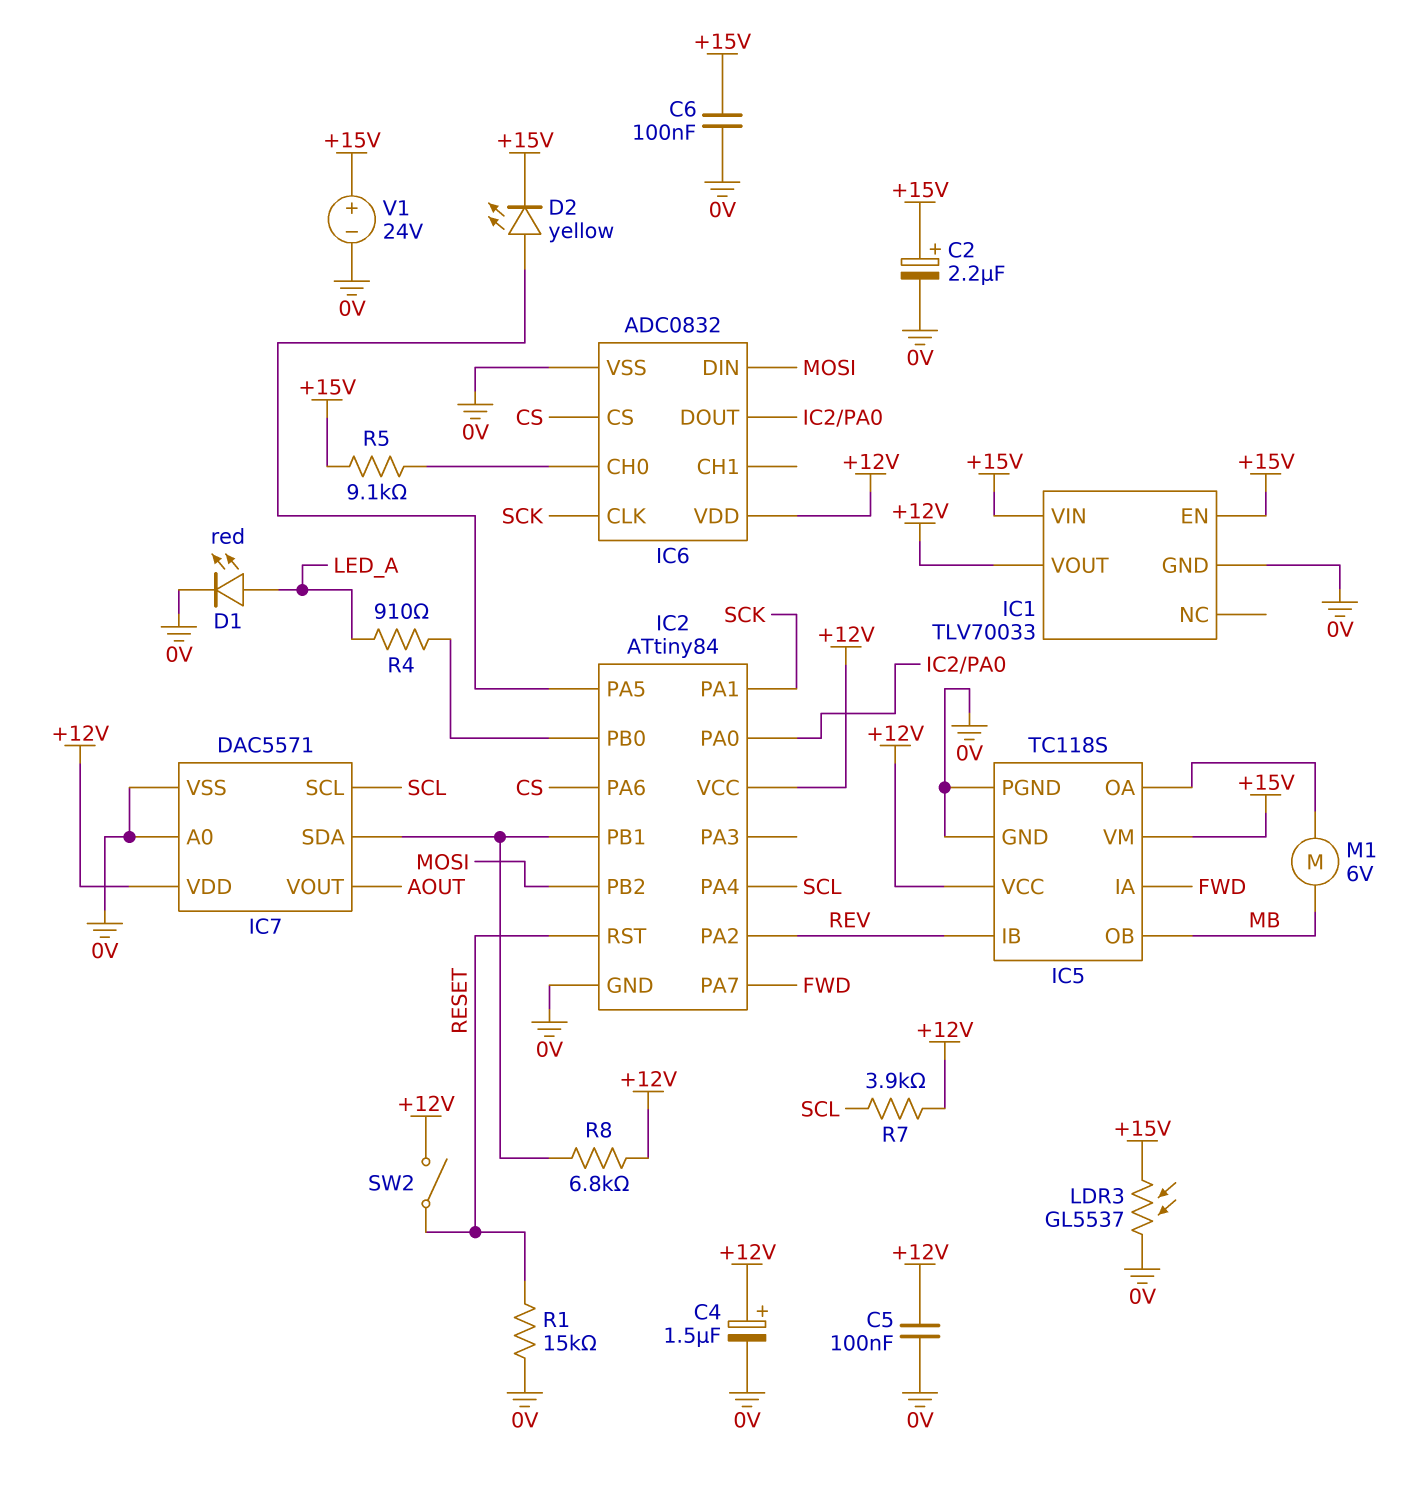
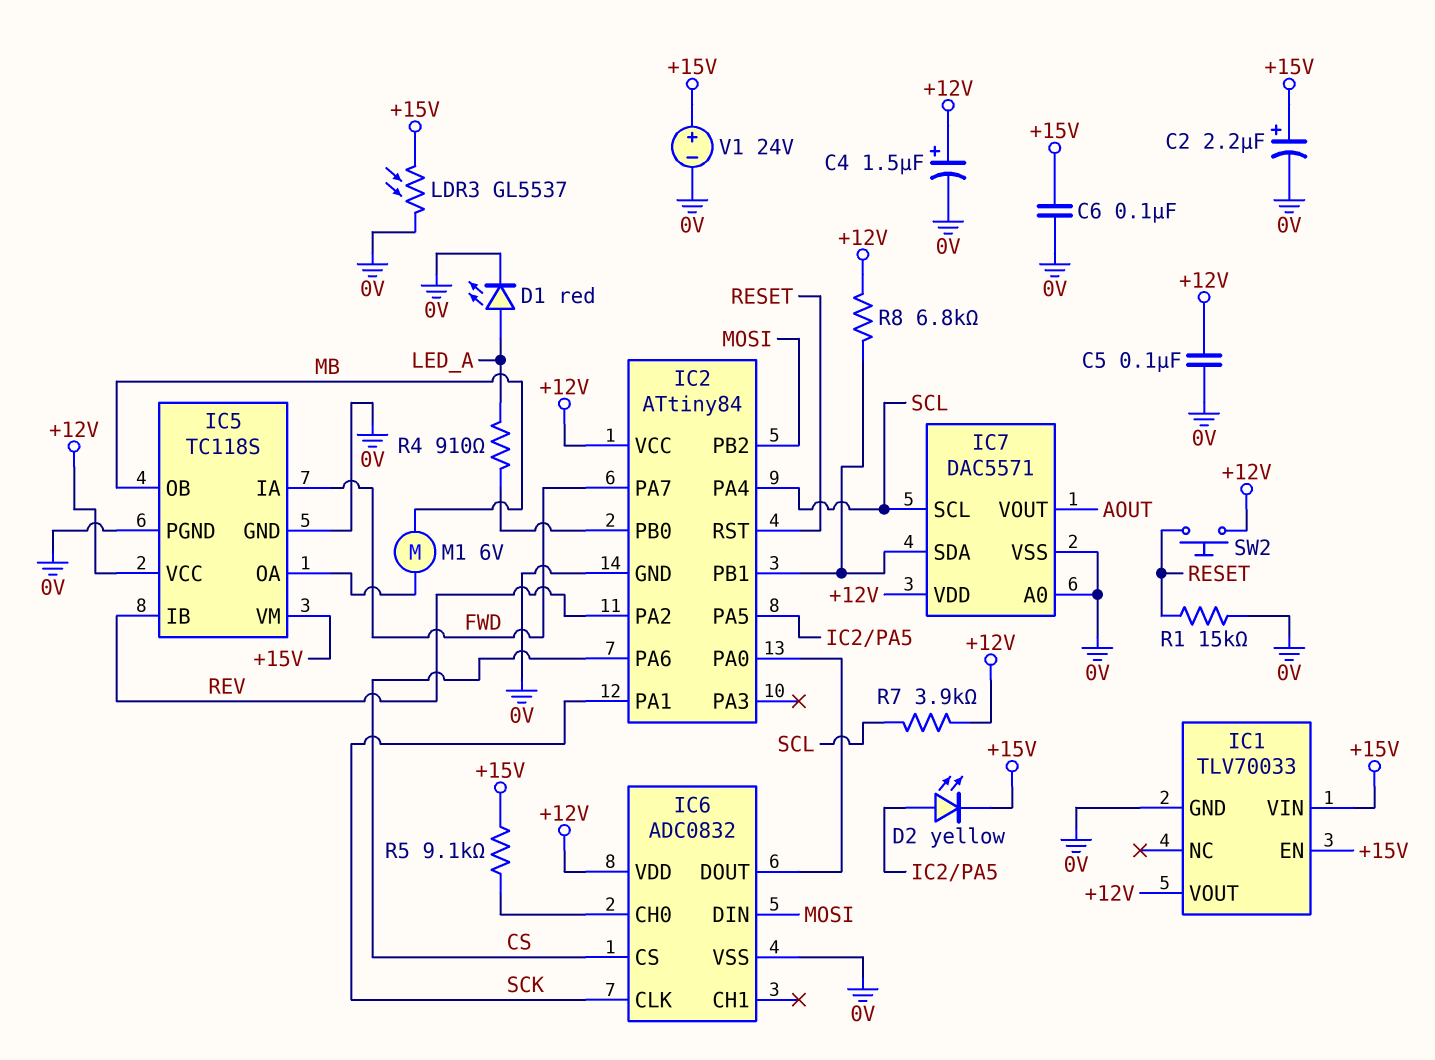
SW2: switch (+12V, RESET) -> button (+12V, RESET)

